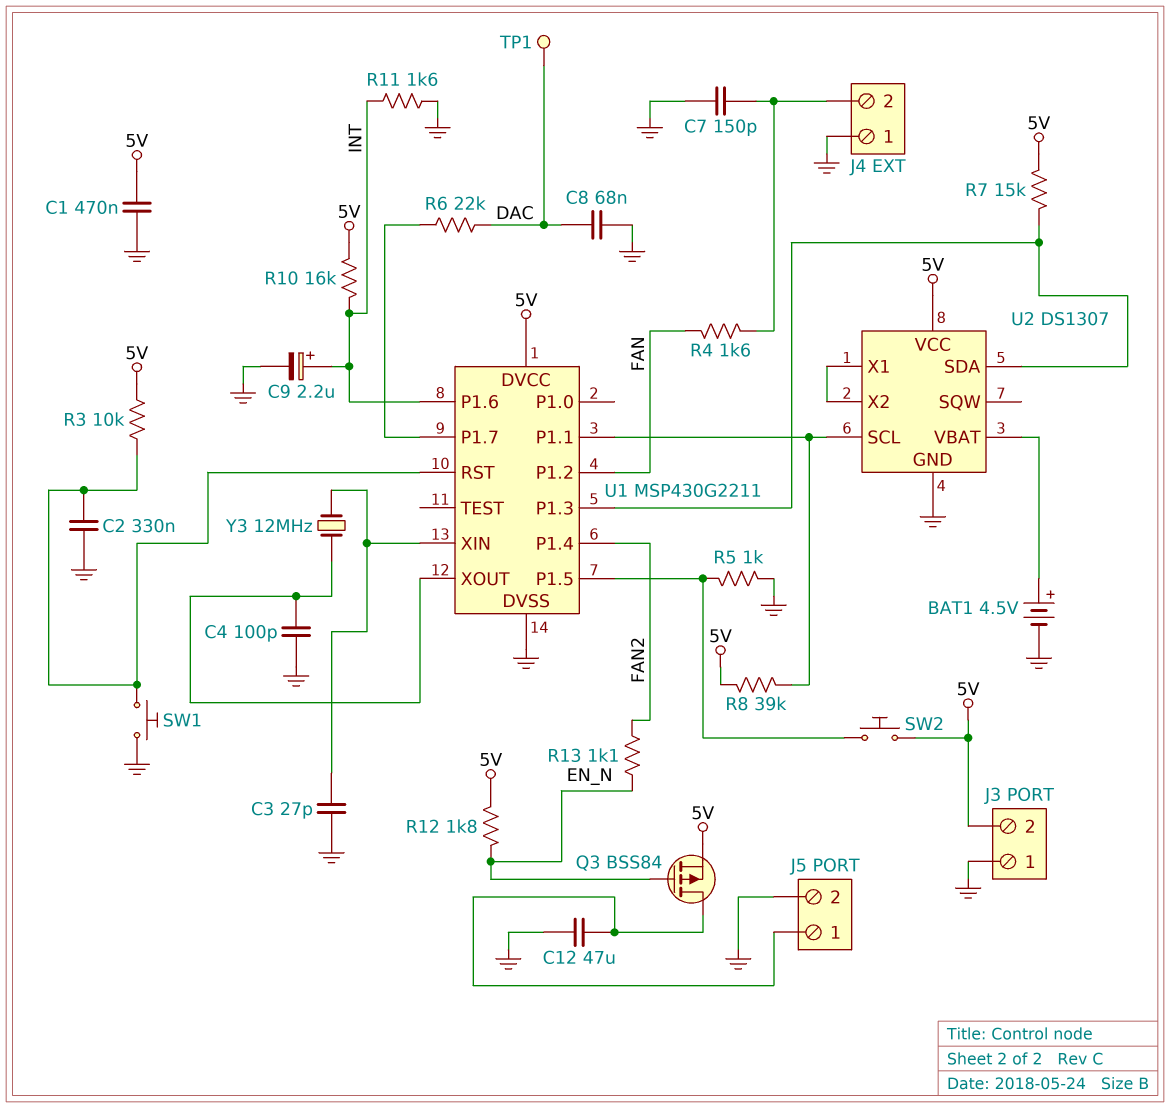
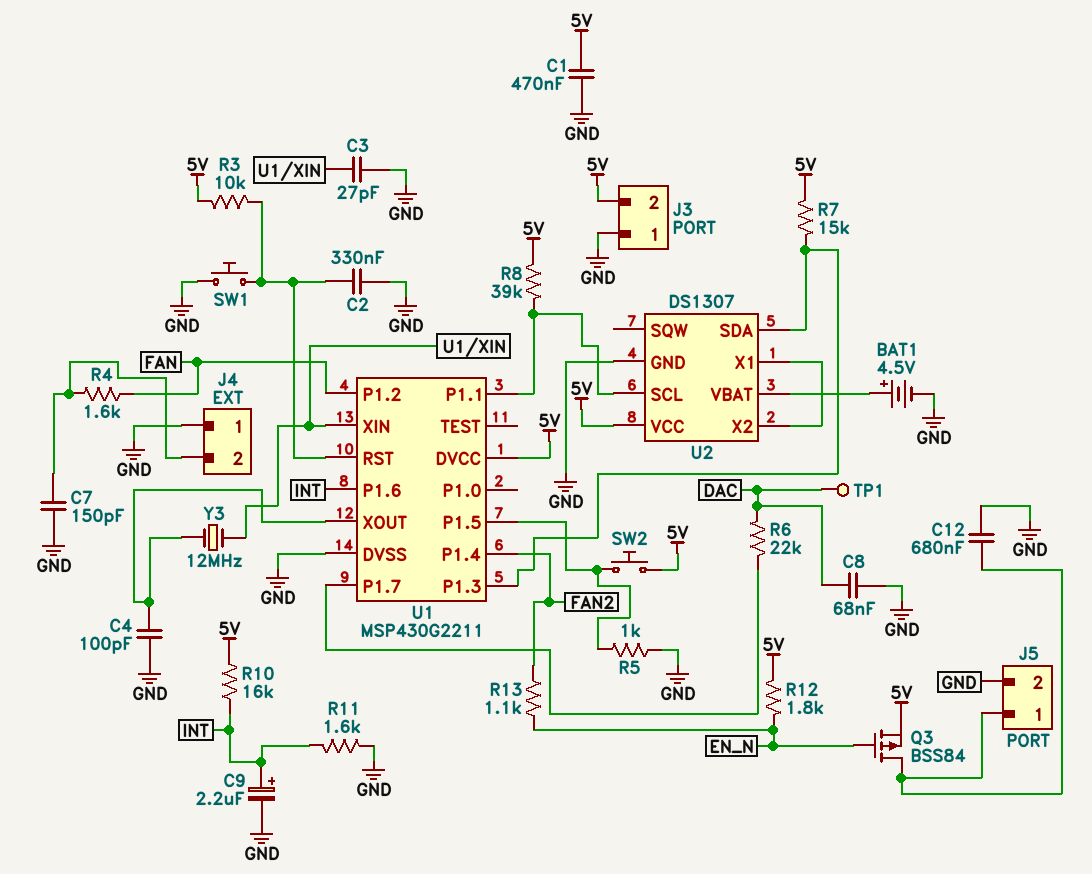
C12: 47uF (GND, J5/1) -> 680nF (GND, J5/1)

